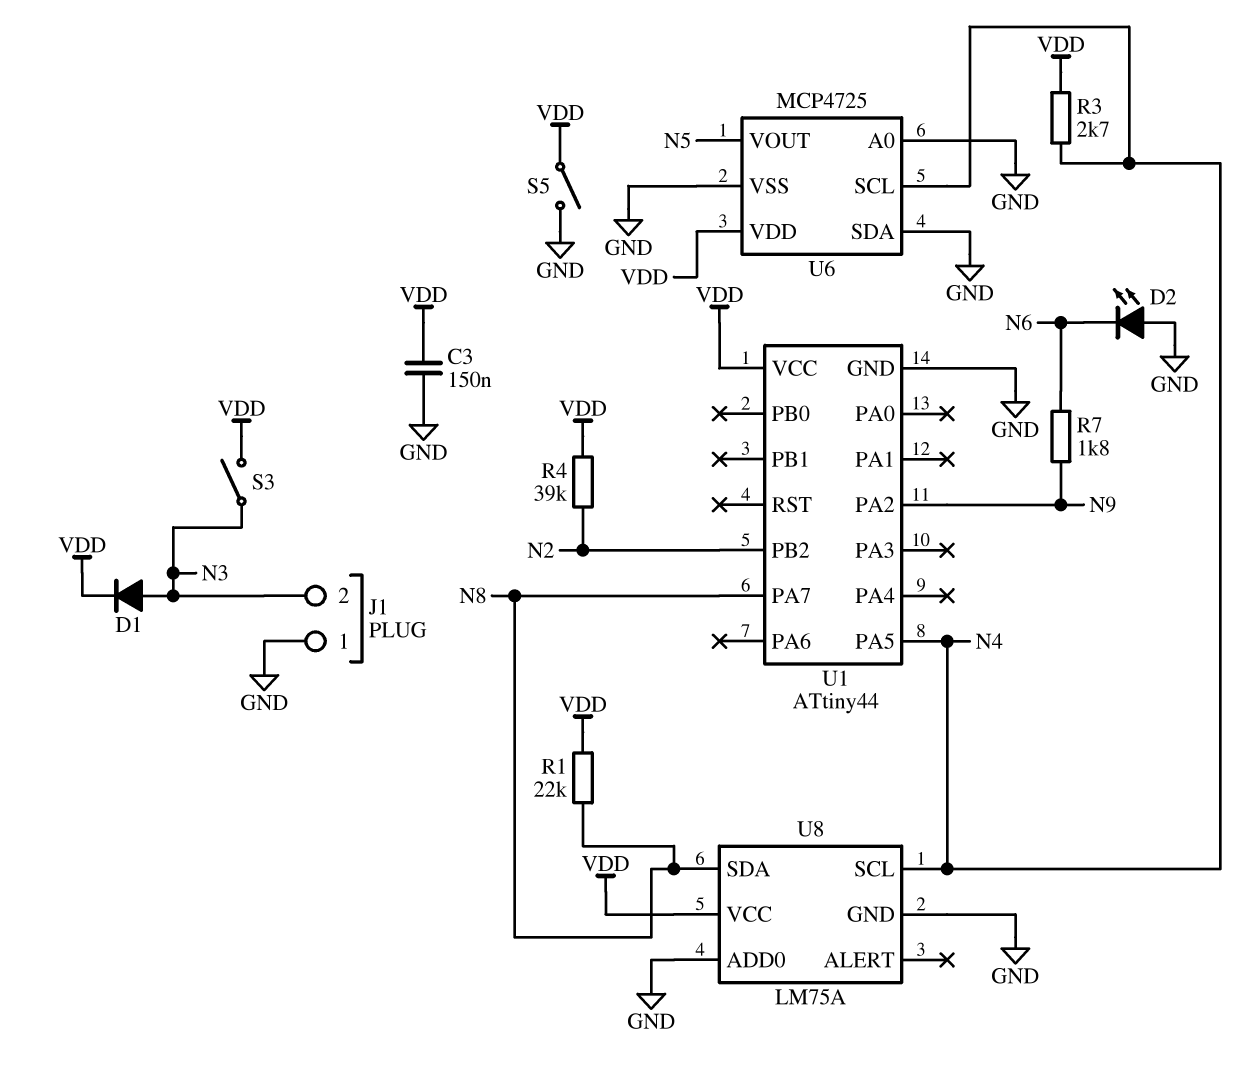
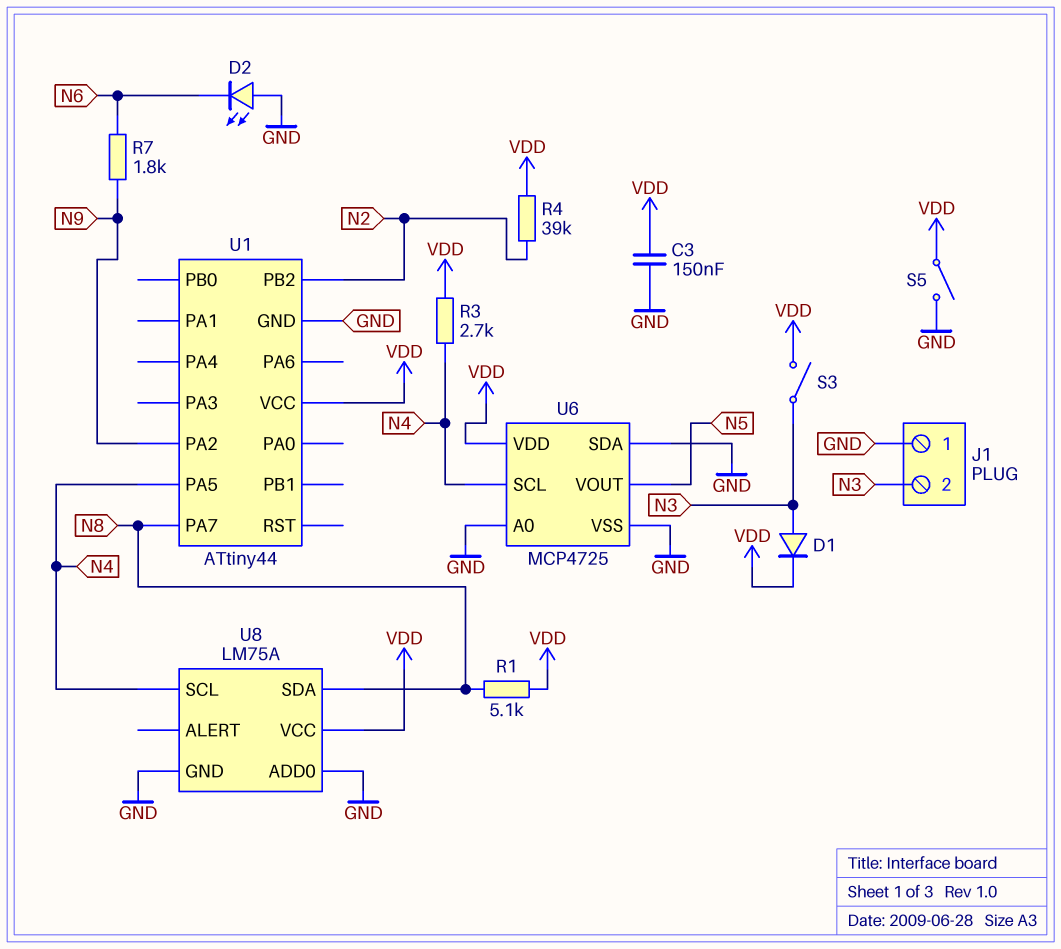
R1: 22k (N8, VDD) -> 5.1k (N8, VDD)

